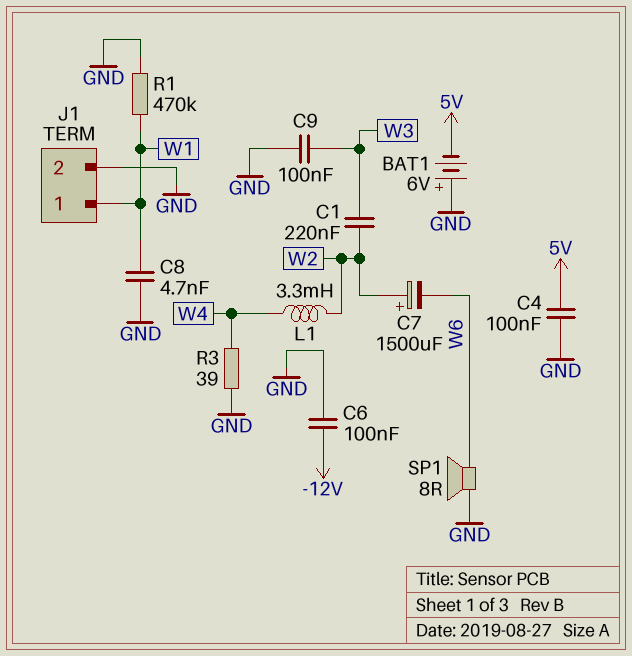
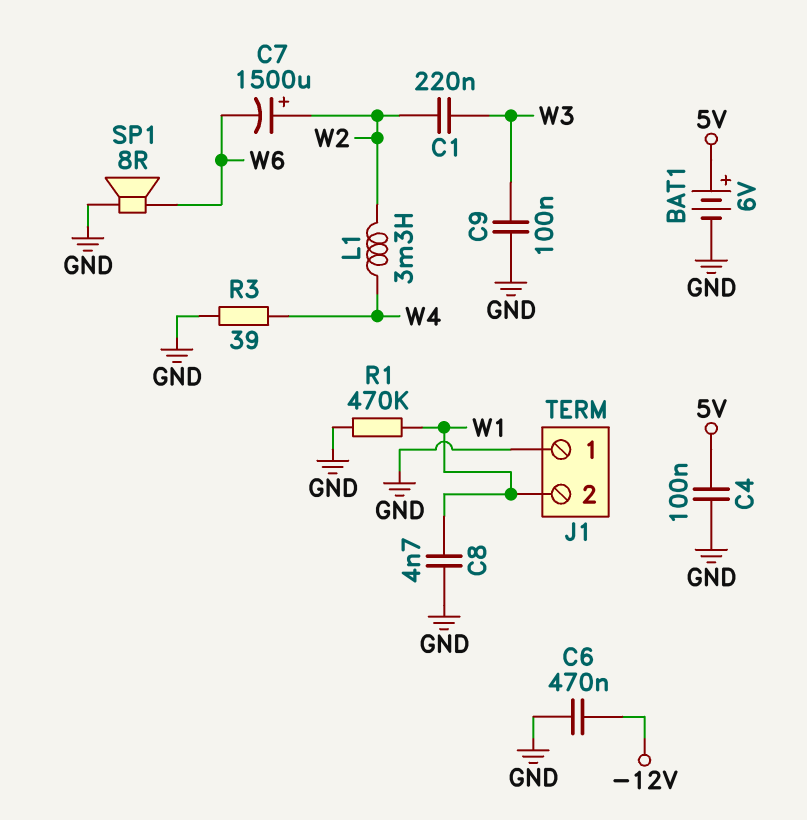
BAT1: 6V (plus GND, minus 5V) -> 6V (plus 5V, minus GND)
C6: 100nF (-12V, GND) -> 470nF (-12V, GND)
J1 pin 1: W1 -> GND
J1 pin 2: GND -> W1

